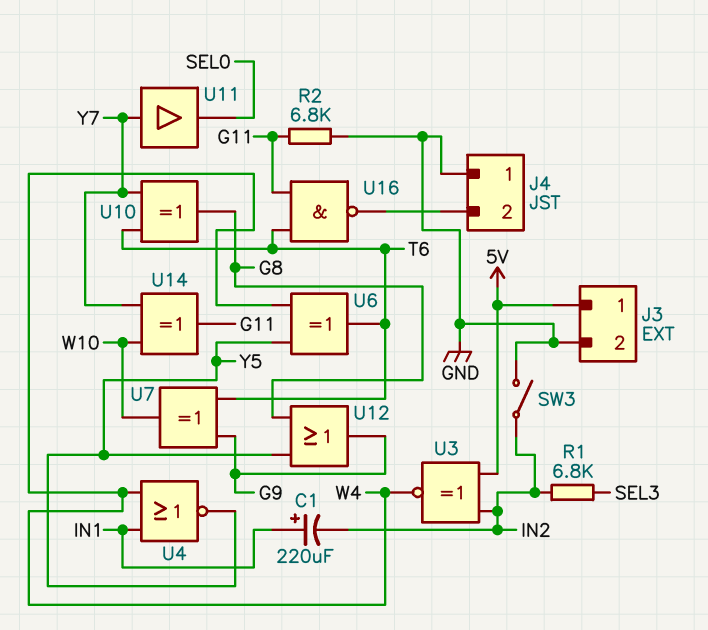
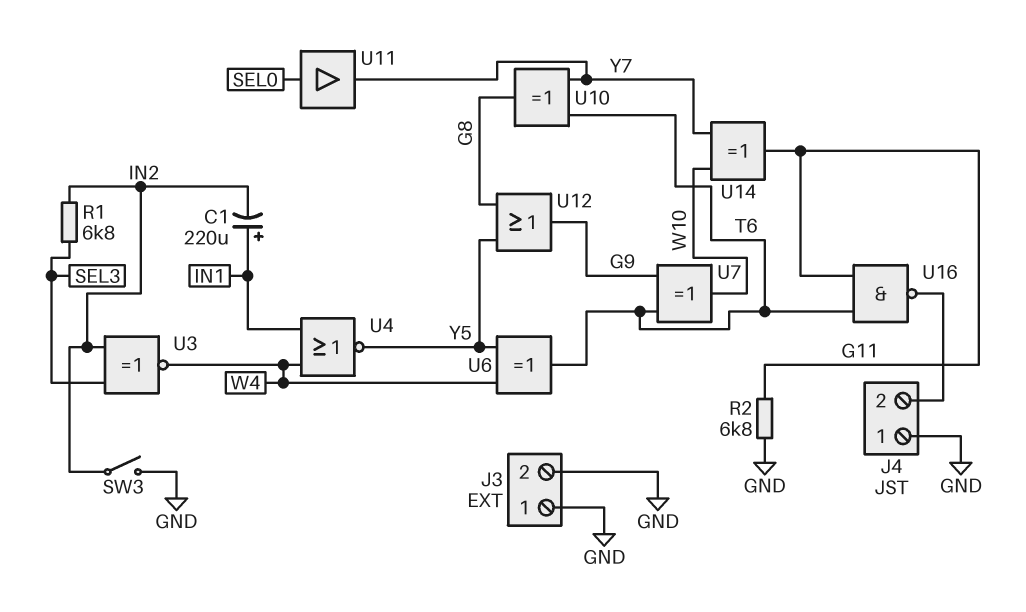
J3 pin 1: 5V -> GND
U3: XNOR (in 5V, in IN2, out W4) -> XNOR (in IN2, in SEL3, out W4)
U11: buffer (in Y7, out SEL0) -> buffer (in SEL0, out Y7)

